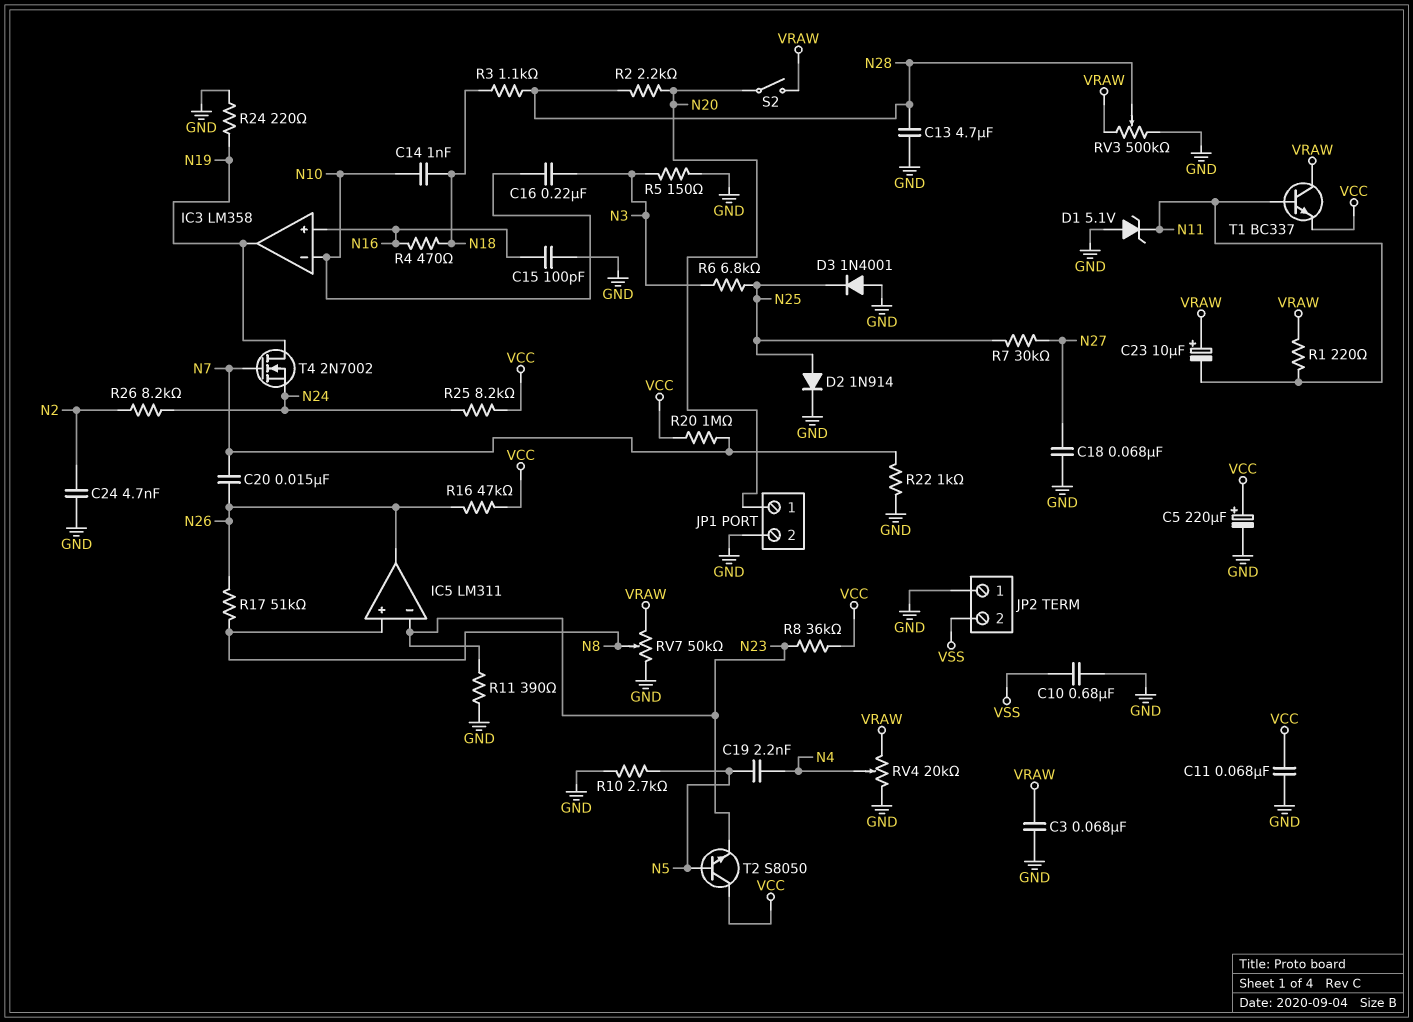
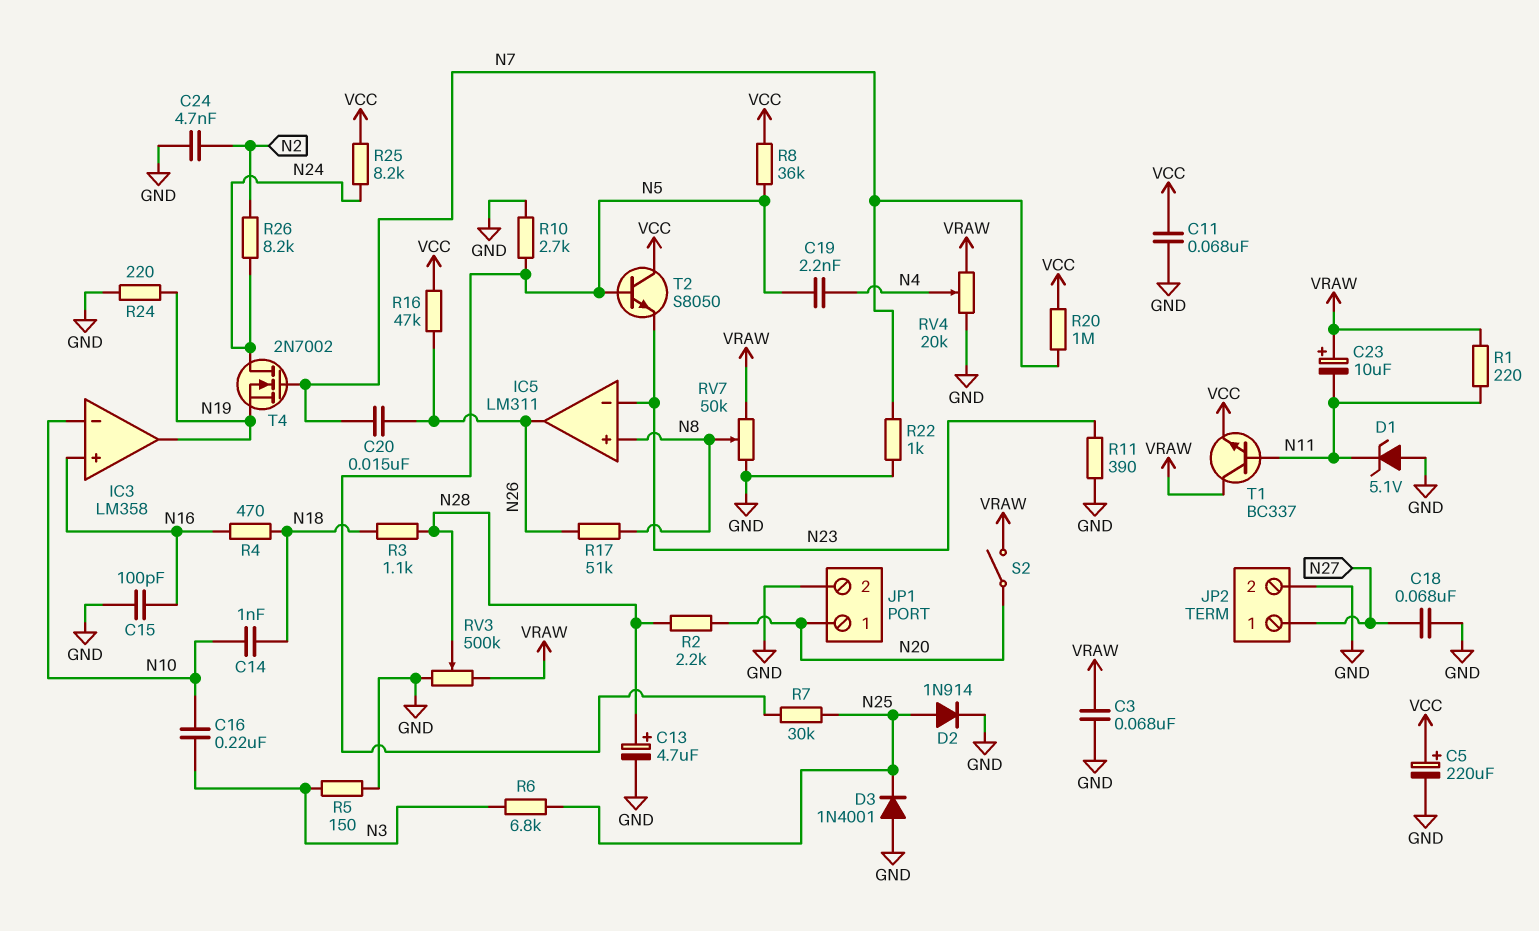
C10: 680nF (GND, VSS) -> none
C13: 4.7uF (GND, N28) -> 4.7uF (plus N28, minus GND)
JP2 pin 1: GND -> N27
JP2 pin 2: VSS -> GND
R7: 30k (N25, N27) -> 30k (N5, N25)
R8: 36k (N23, VCC) -> 36k (N5, VCC)
T4: NMOS 2N7002 (G N7, D N19, S N24) -> NMOS 2N7002 (G N7, D N24, S N19)

